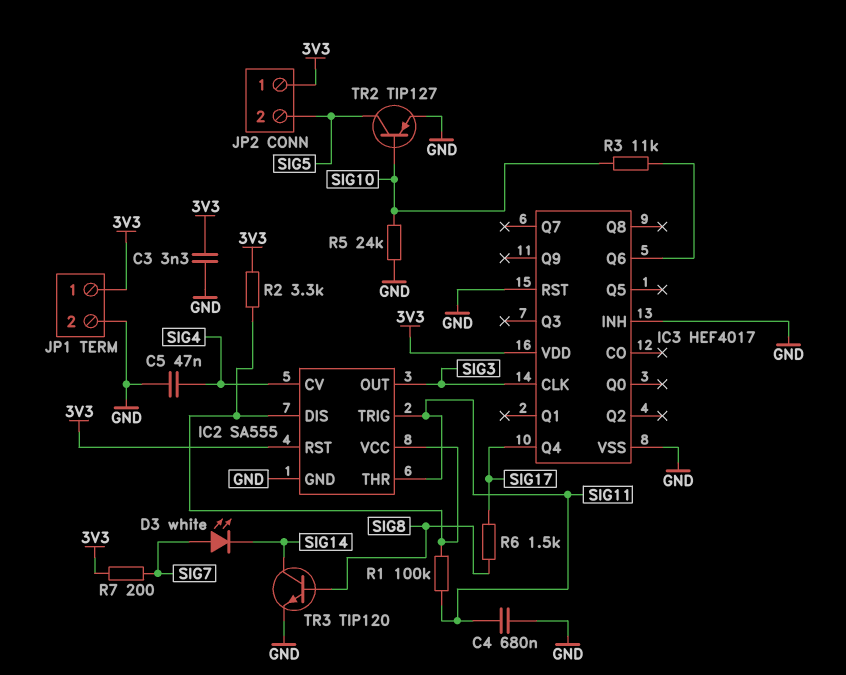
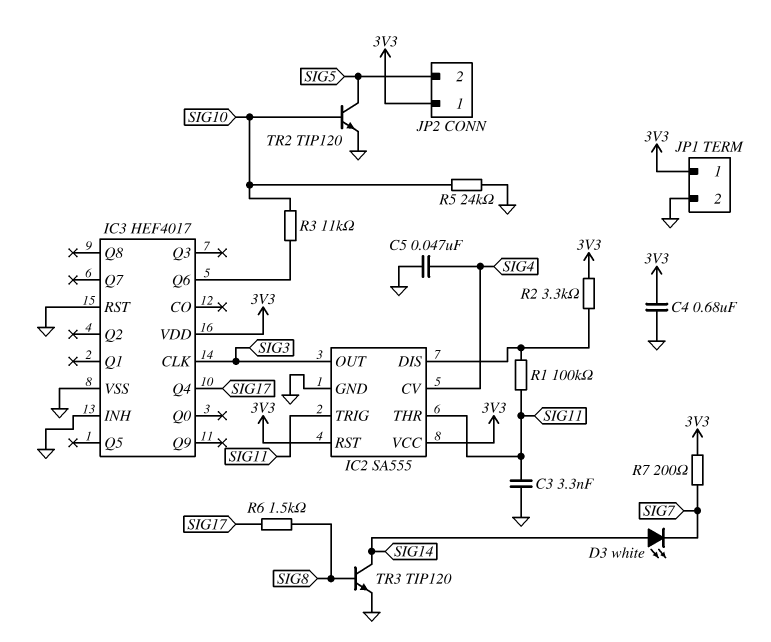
C3: 3.3nF (3V3, GND) -> 3.3nF (GND, SIG11)
C4: 680nF (GND, SIG11) -> 680nF (3V3, GND)
D3: LED white (A SIG7, K SIG14) -> LED white (A SIG14, K SIG7)
IC2 pin VCC: IC2/DIS -> 3V3
TR2: PNP TIP127 (B SIG10, C SIG5, E GND) -> NPN TIP120 (B SIG10, C SIG5, E GND)

